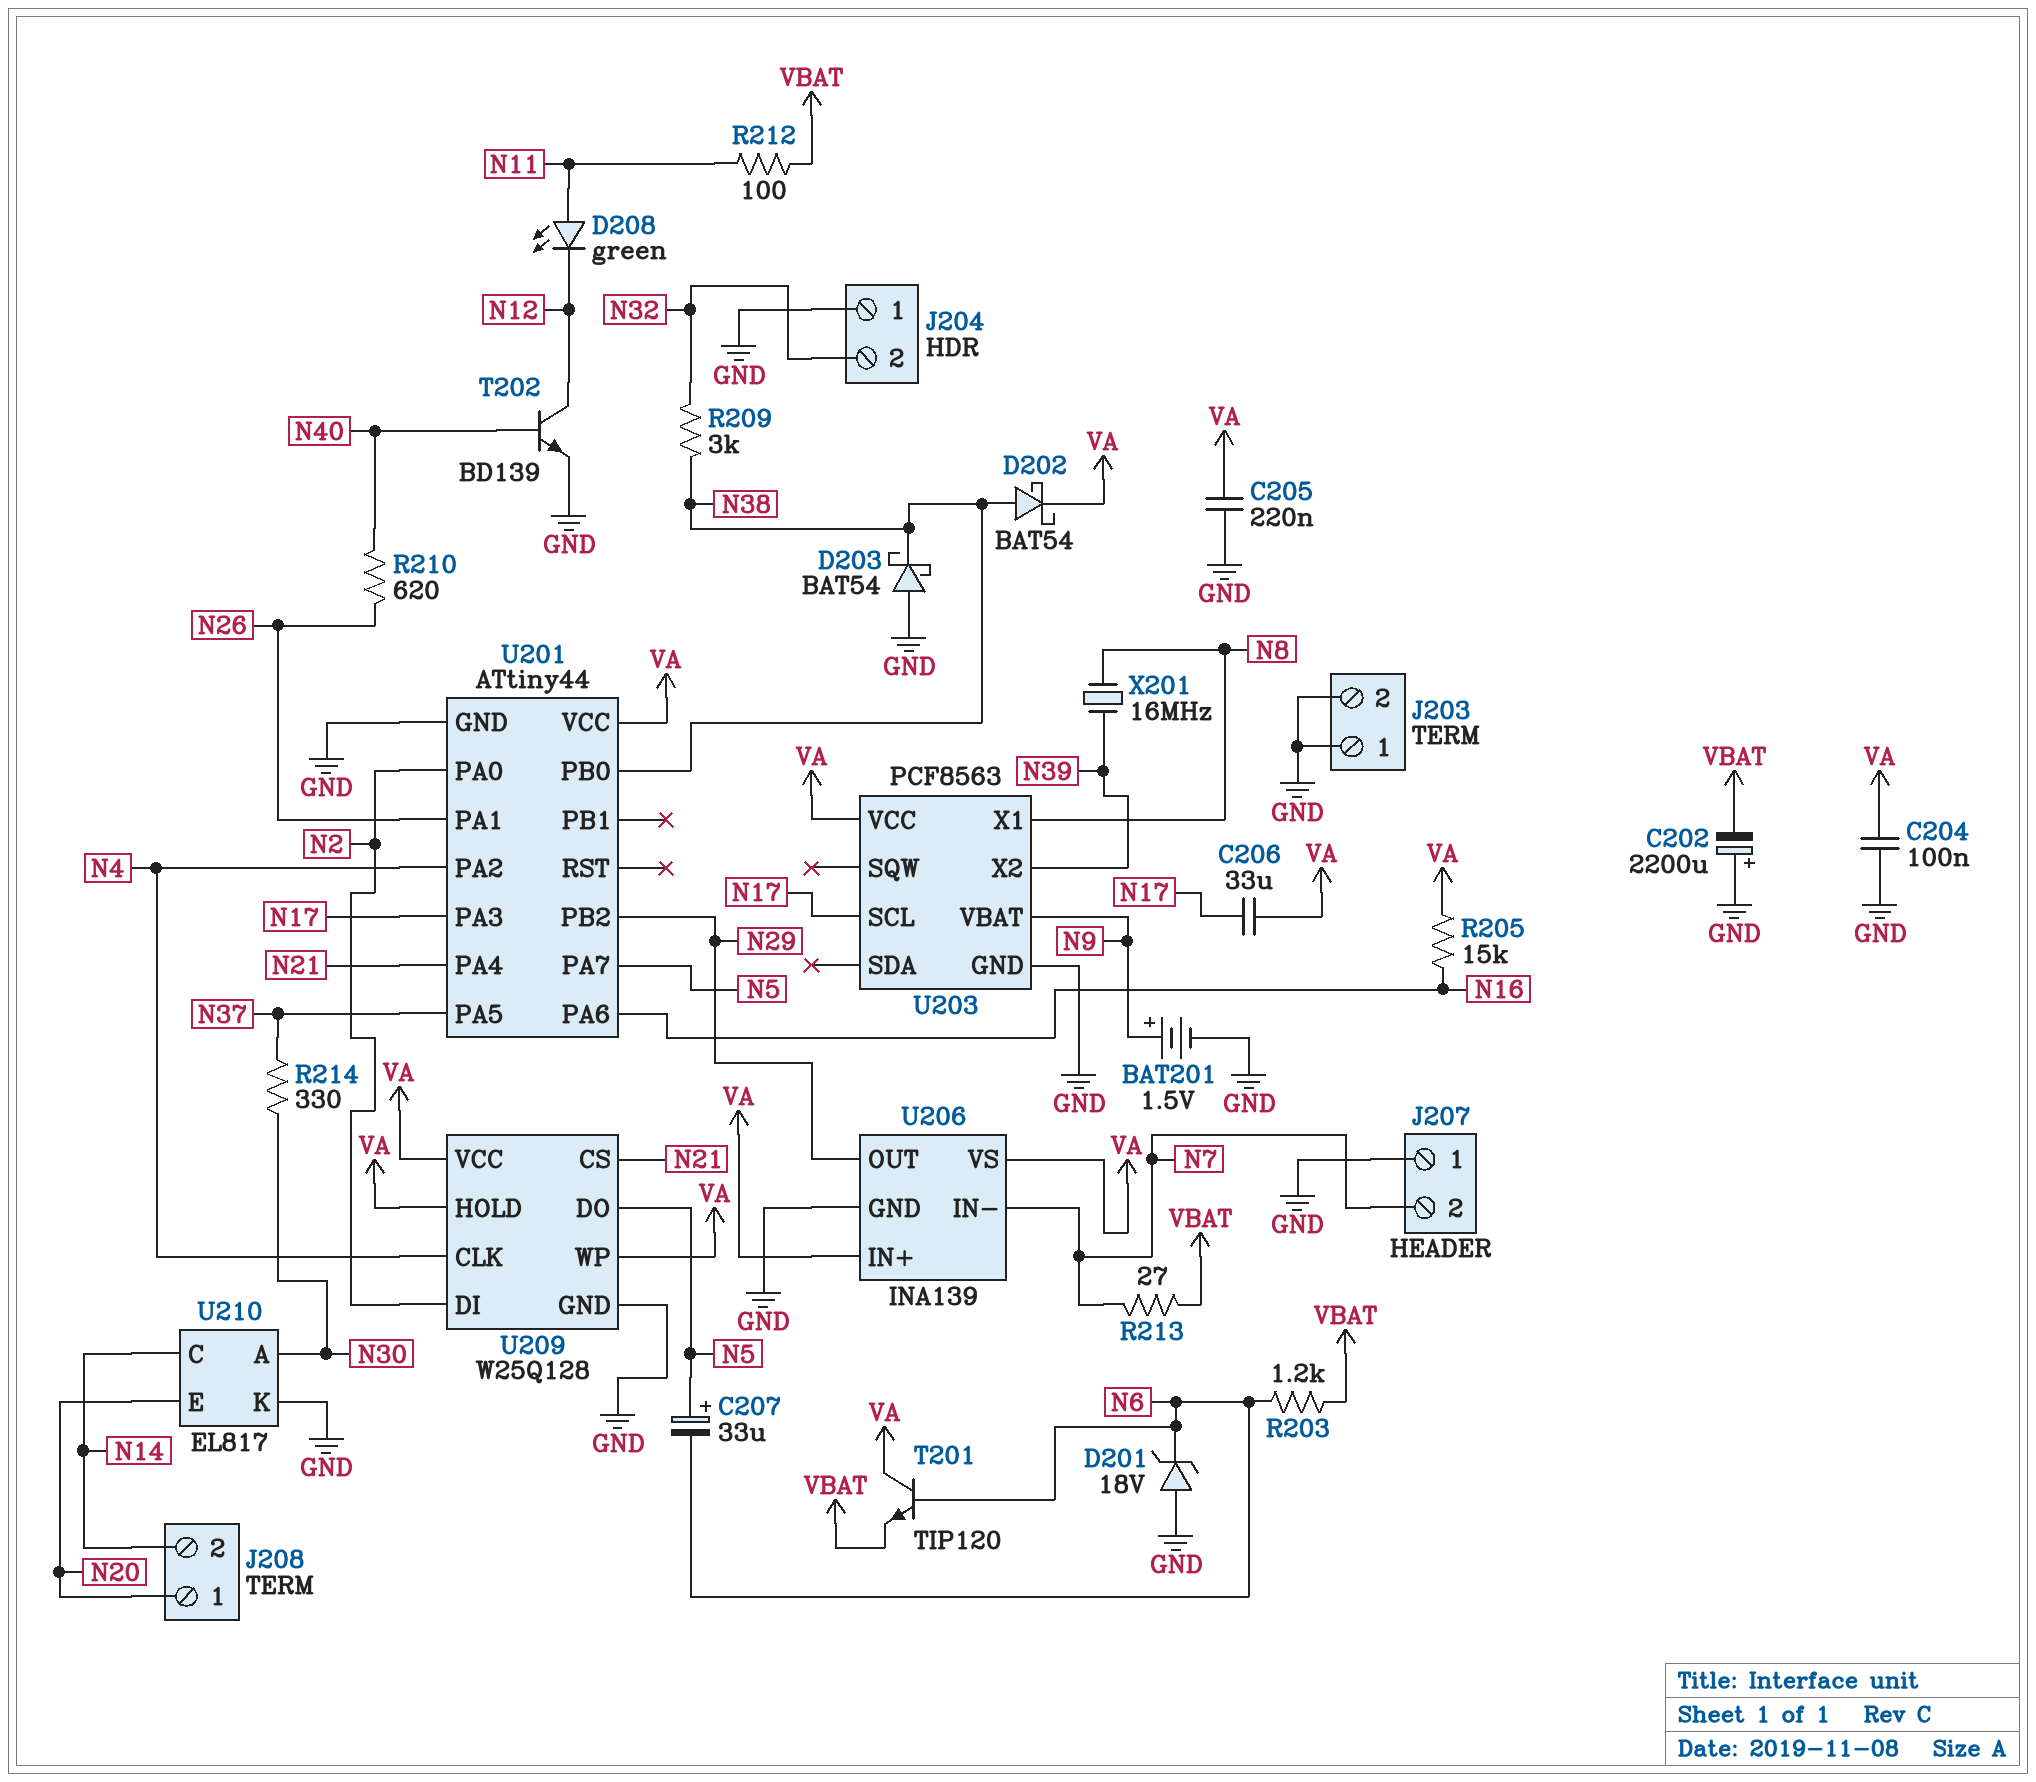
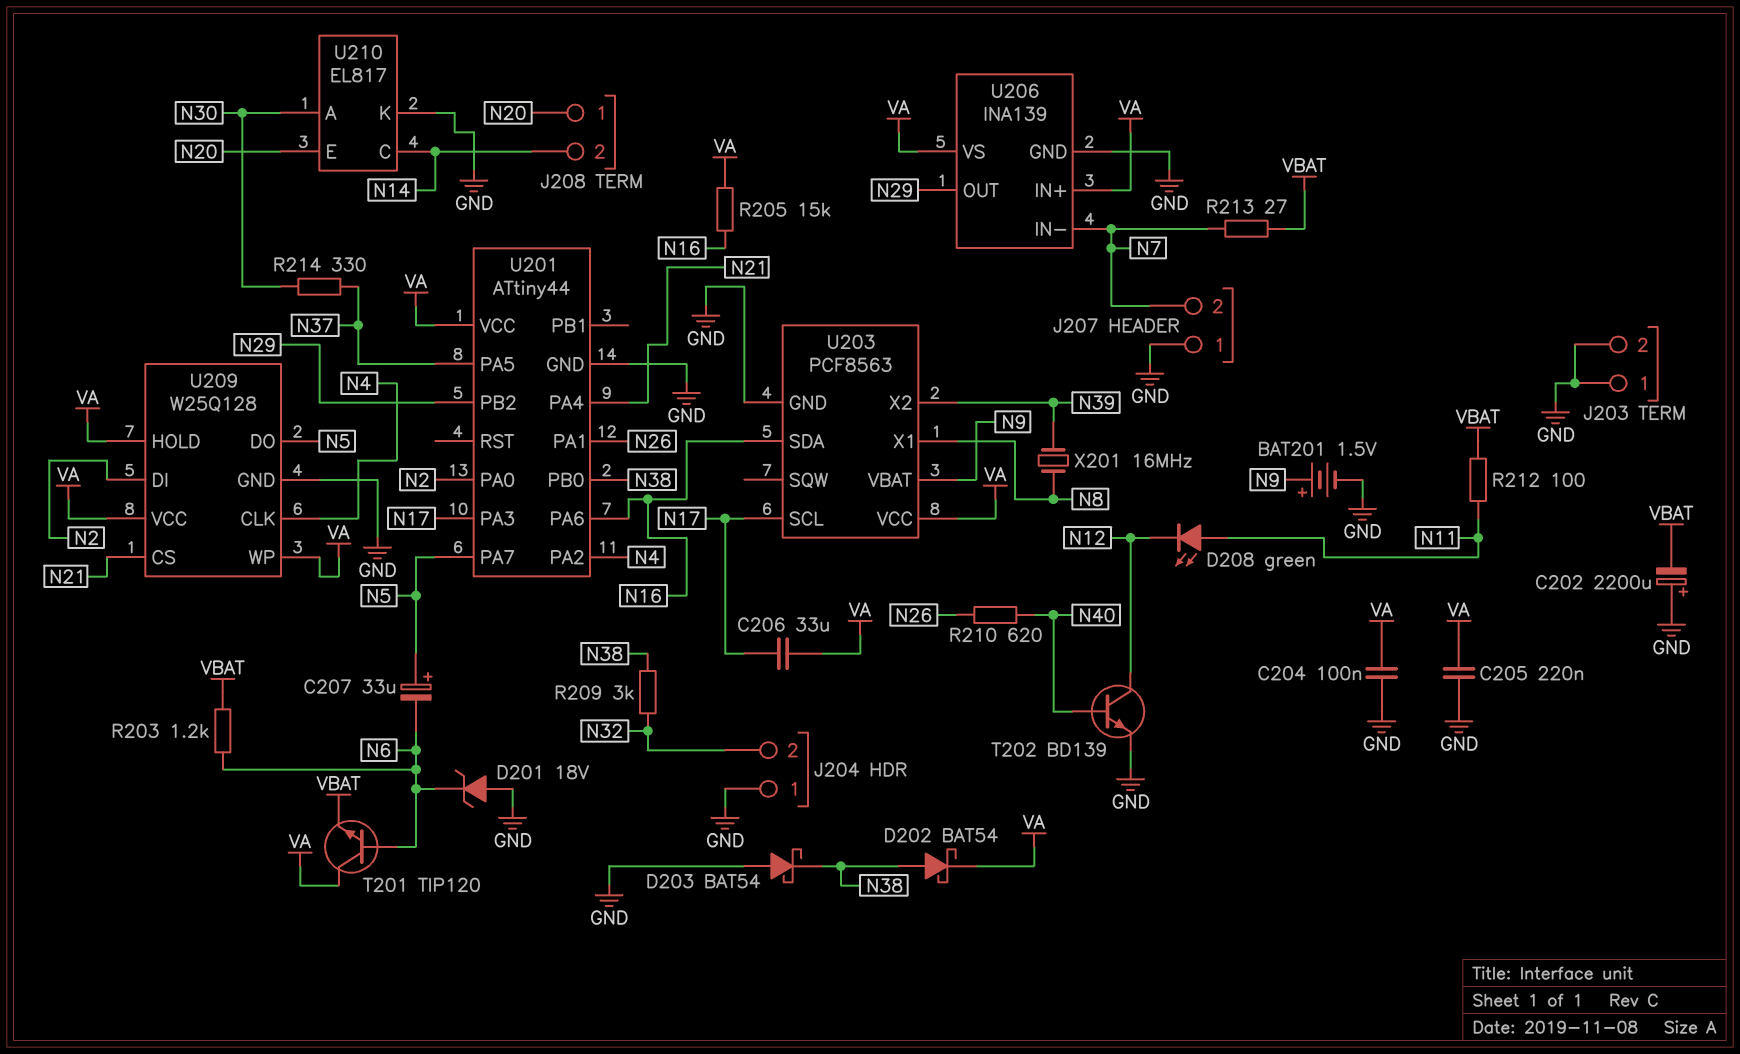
U203 pin SDA: none -> N16

